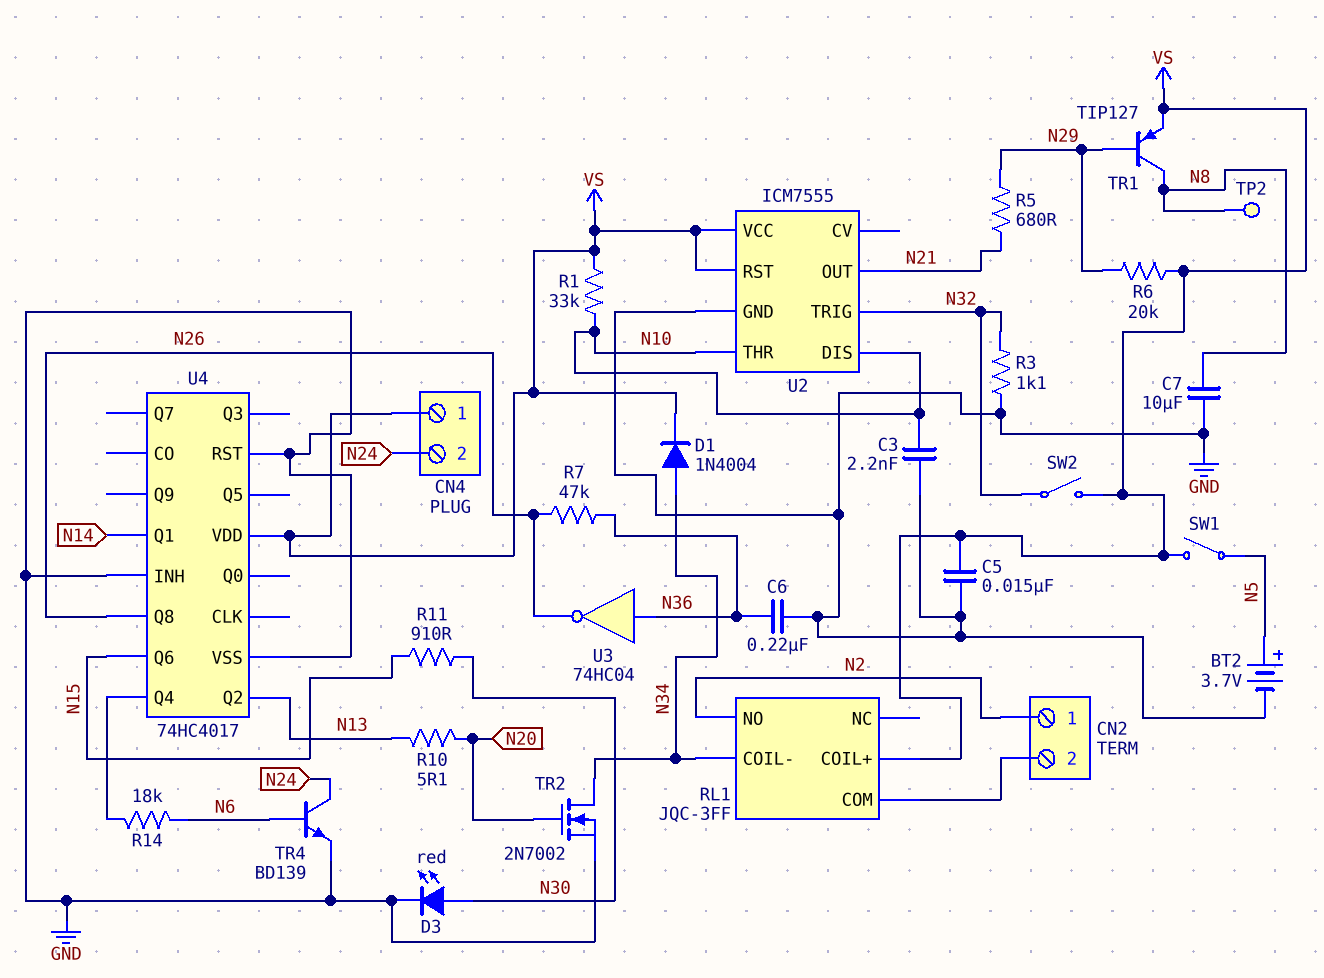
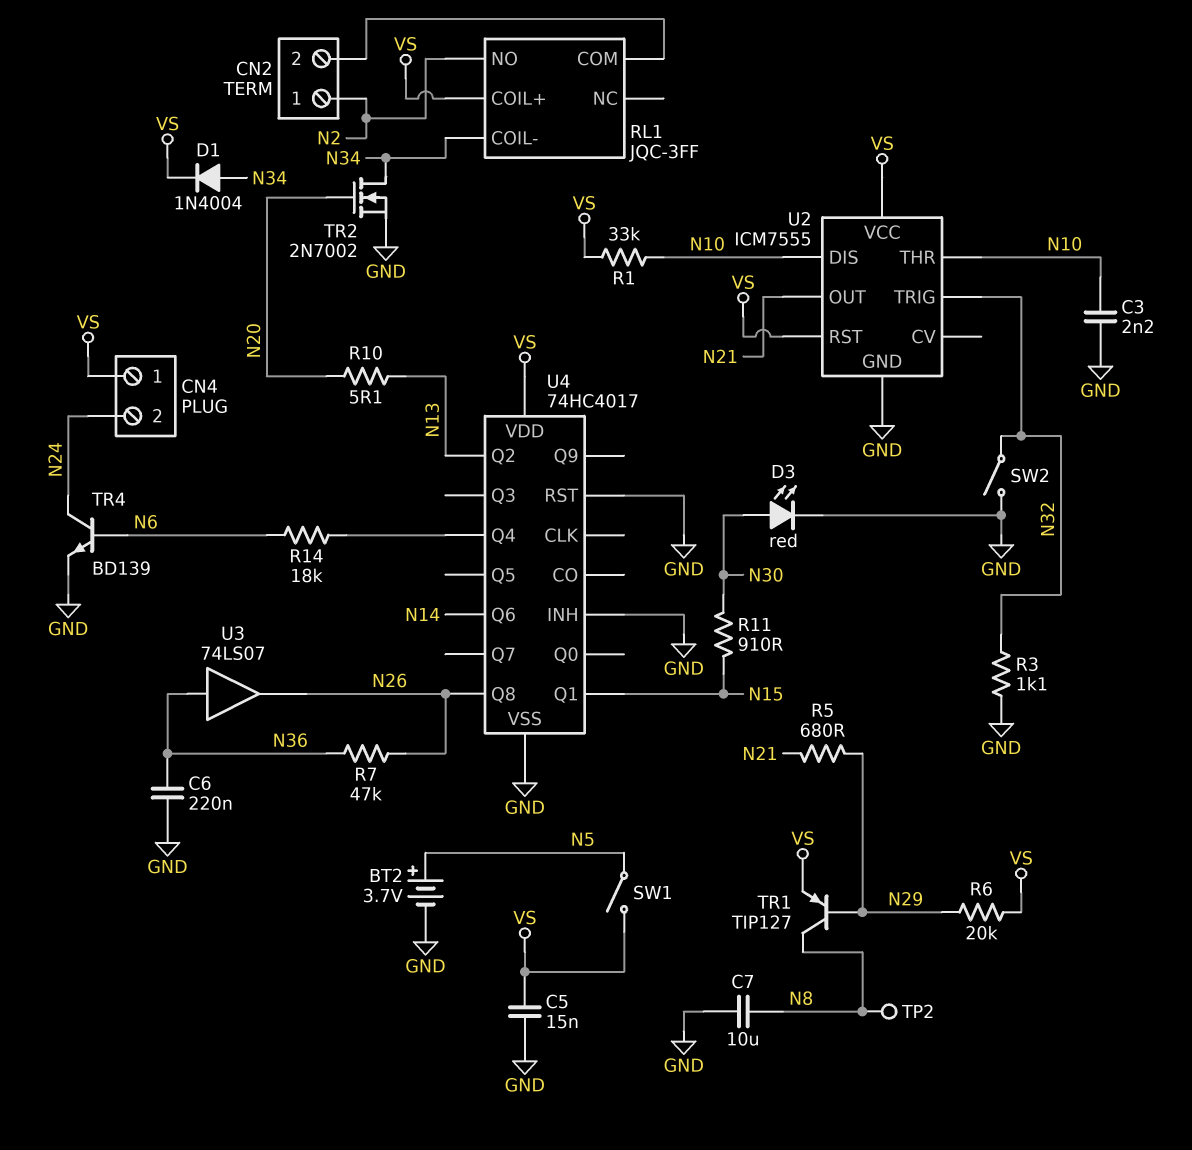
SW2: switch (N32, VS) -> switch (GND, N32)
U3: NOT 74HC04 (in N36, out N26) -> buffer 74LS07 (in N36, out N26)
U4 pin Q1: N14 -> N15
U4 pin Q6: N15 -> N14

